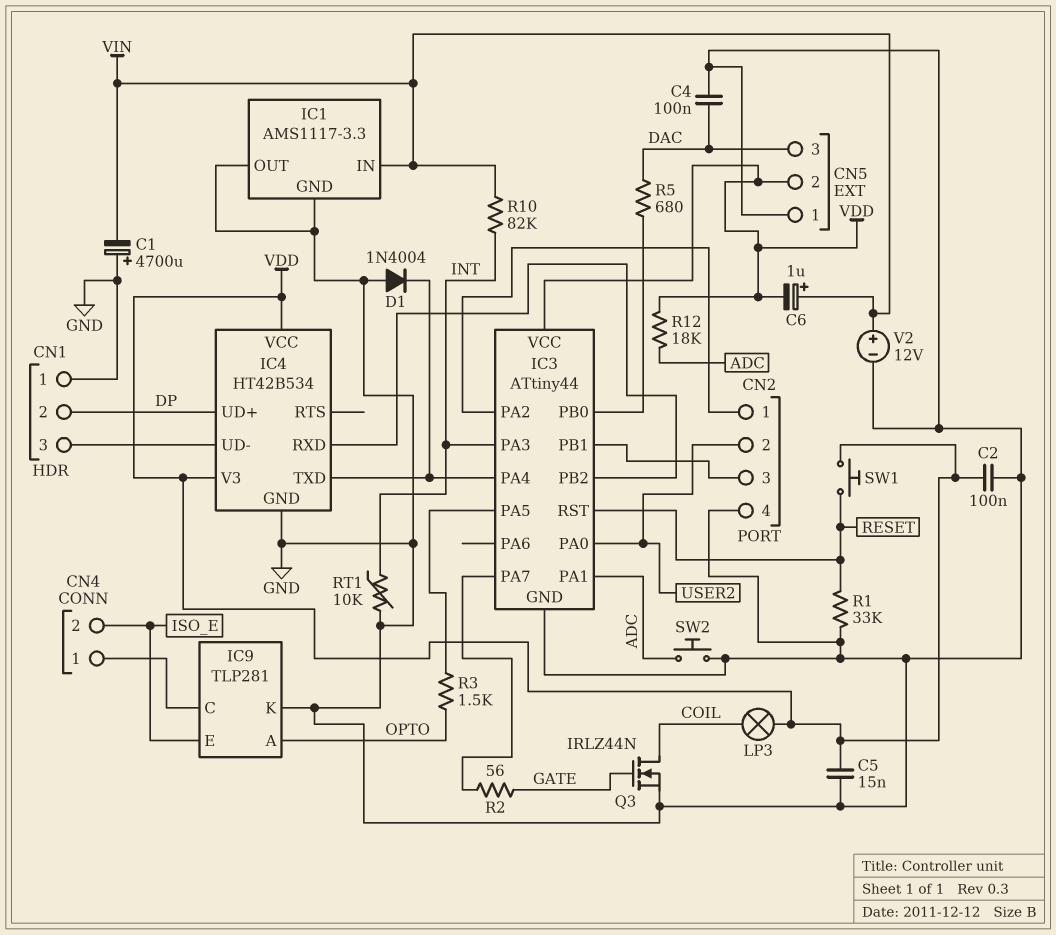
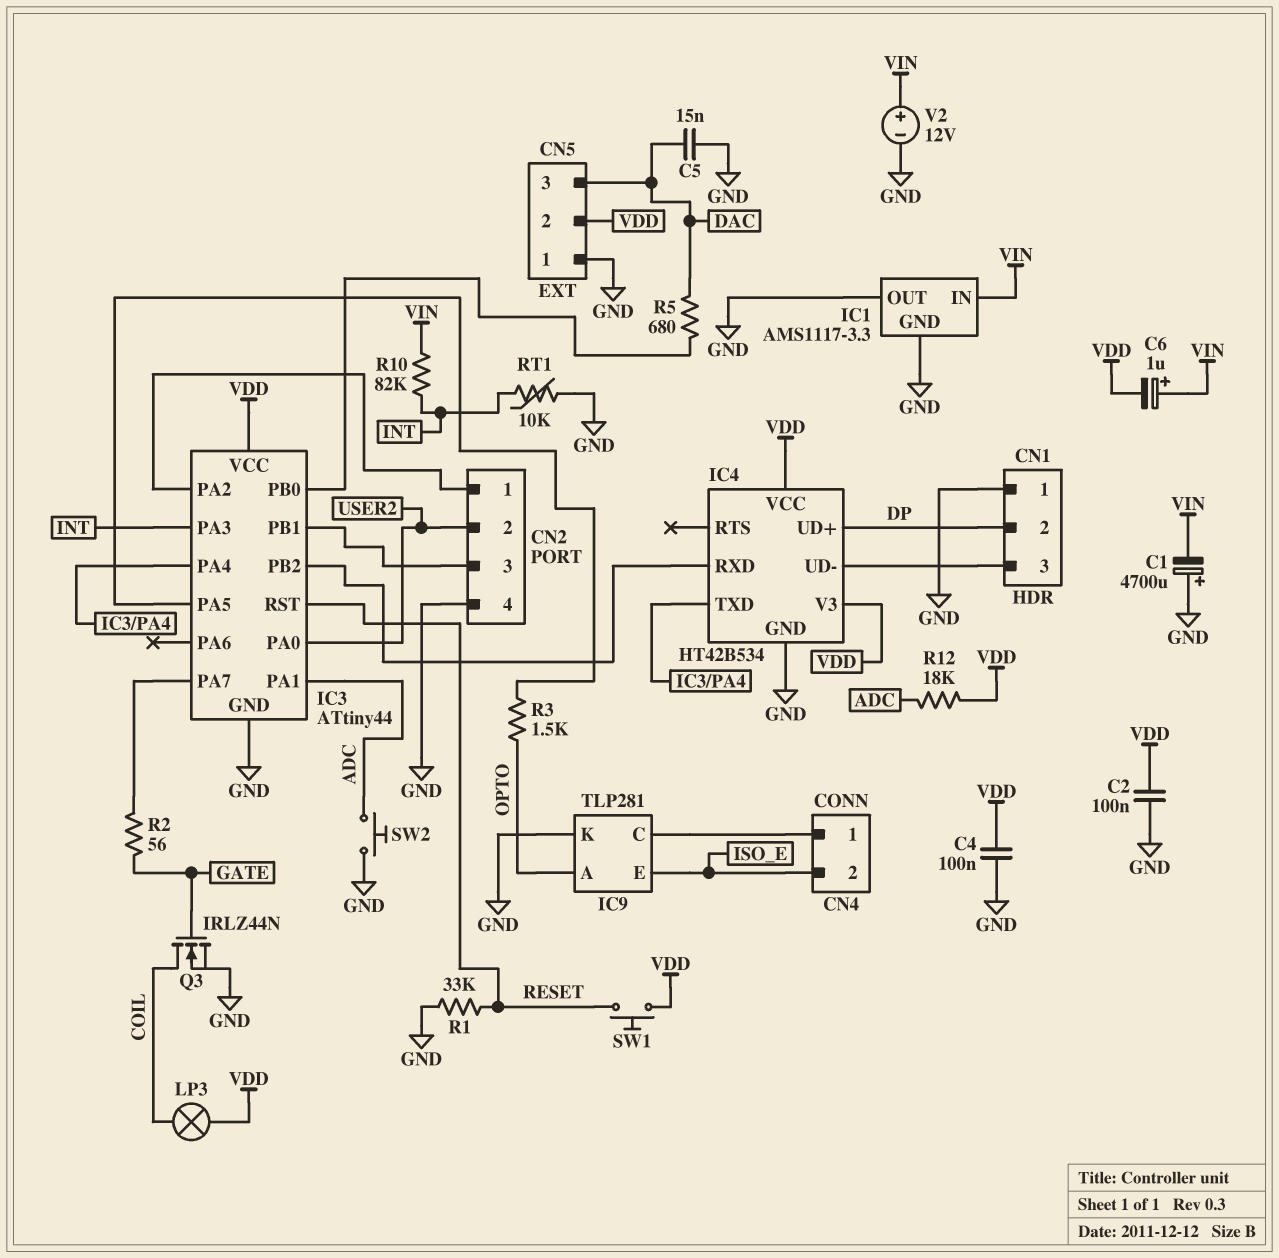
C4: 100nF (DAC, GND) -> 100nF (GND, VDD)
C5: 15nF (GND, VDD) -> 15nF (DAC, GND)
D1: diode 1N4004 (A GND, K IC3/PA4) -> none

